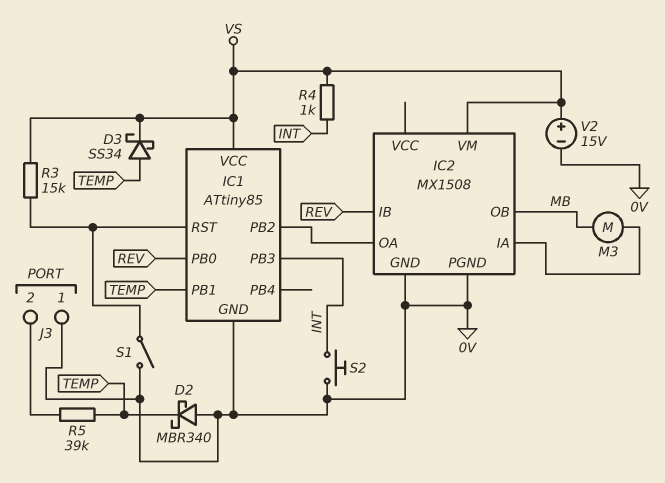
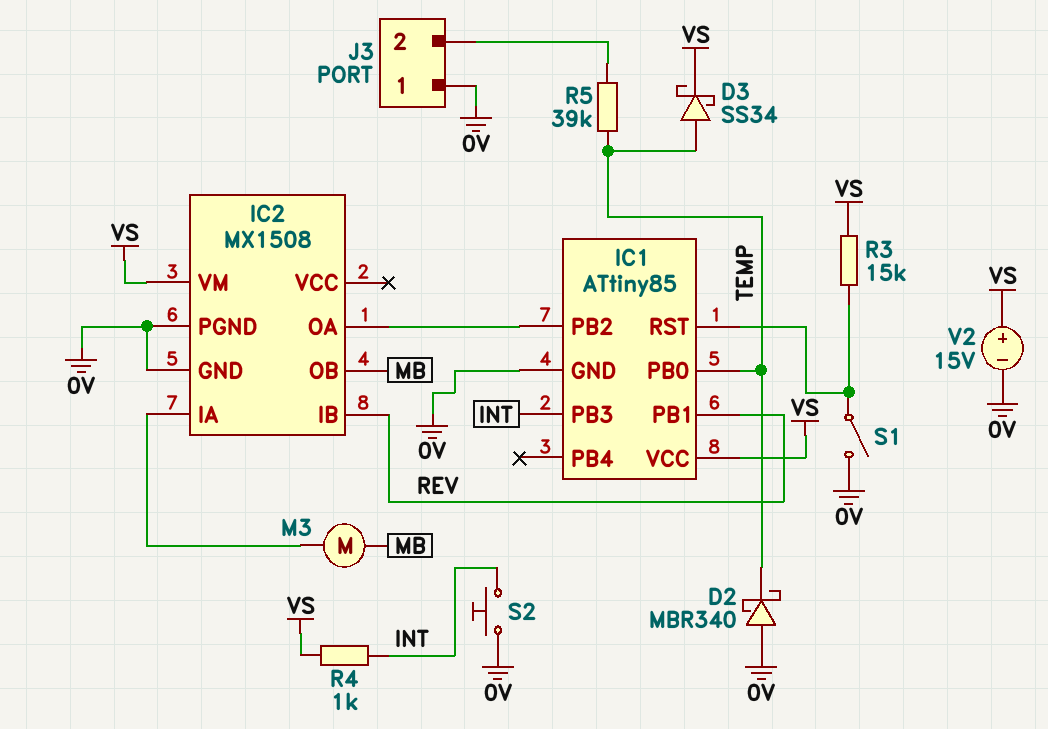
IC1 pin PB0: REV -> TEMP
IC1 pin PB1: TEMP -> REV

